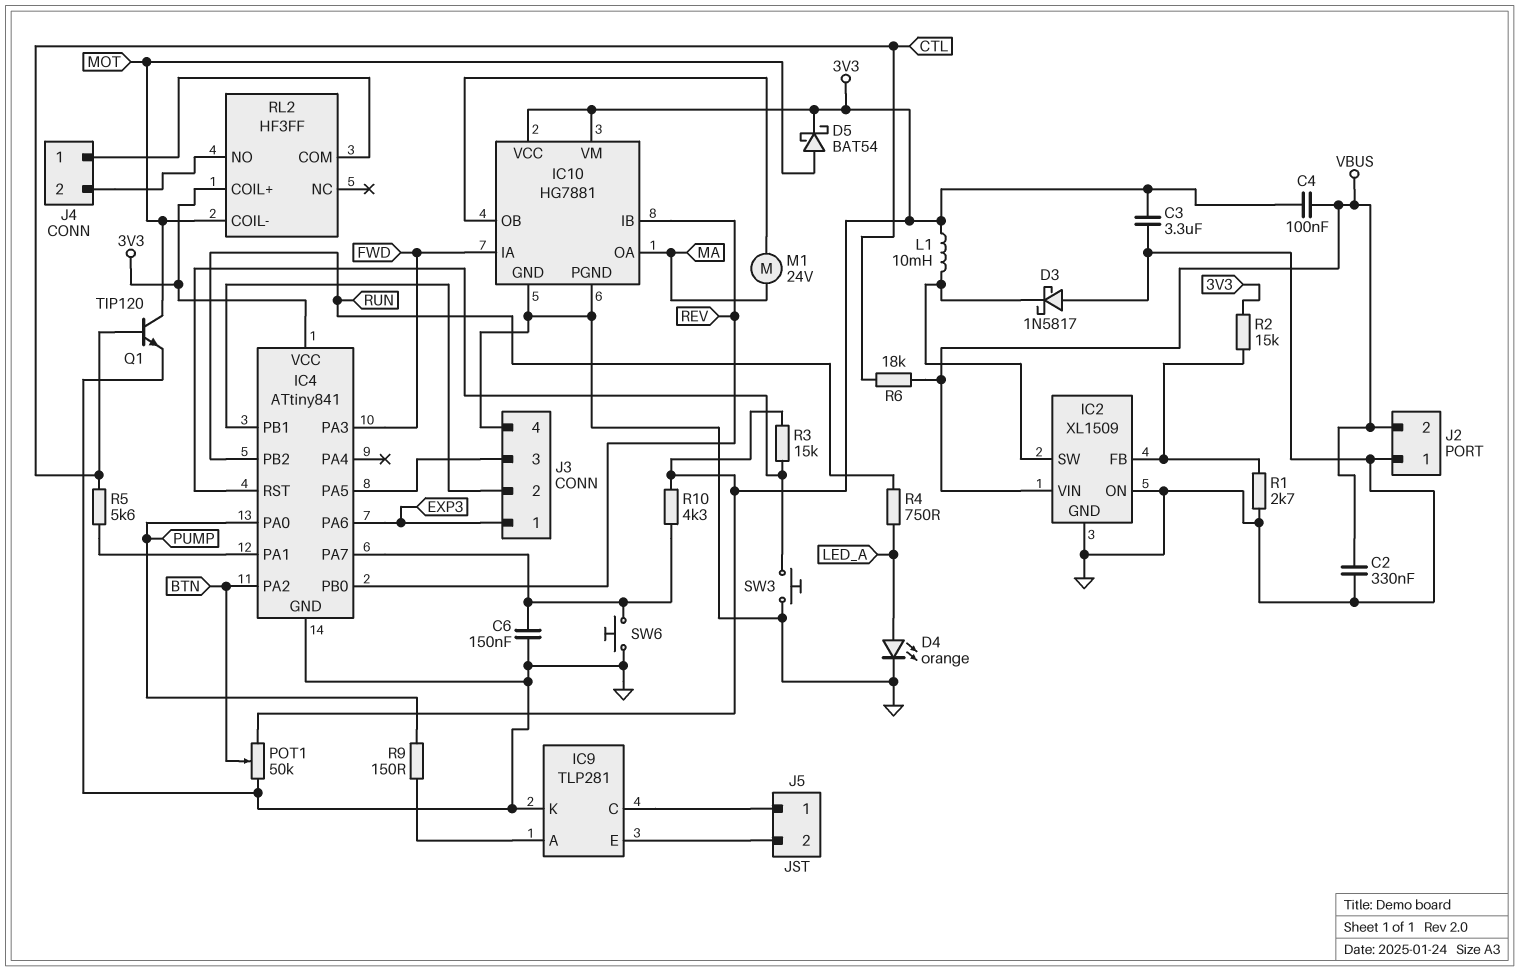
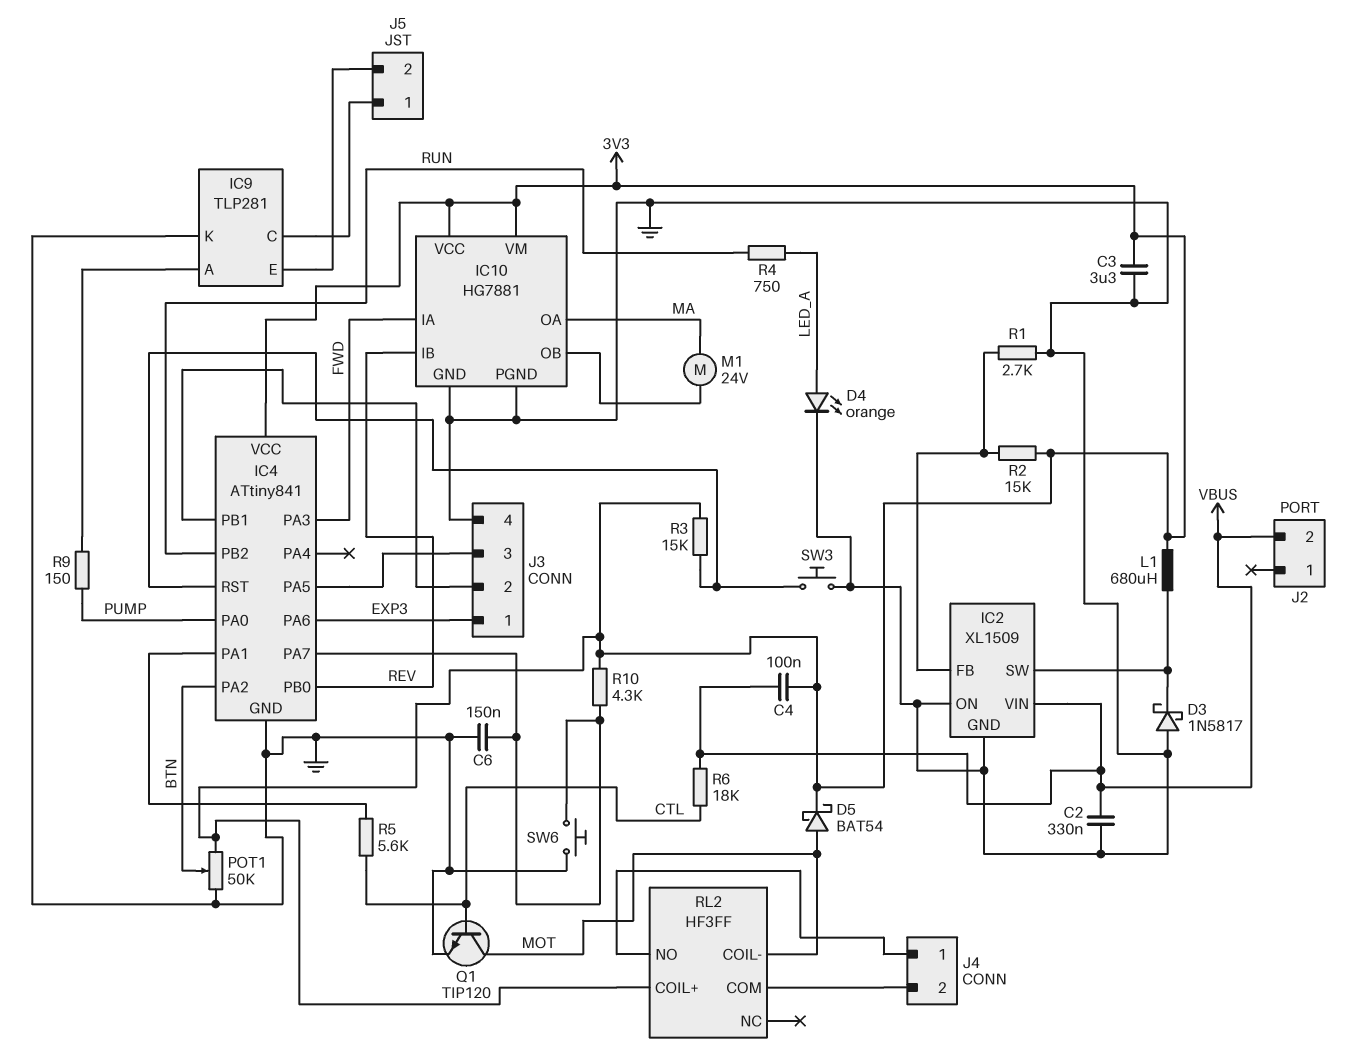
J2 pin 1: GND -> none
L1: 10mH (3V3, IC2/SW) -> 680uH (3V3, IC2/SW)
RL2 pin COM: J4/1 -> J4/2
RL2 pin NO: J4/2 -> J4/1

